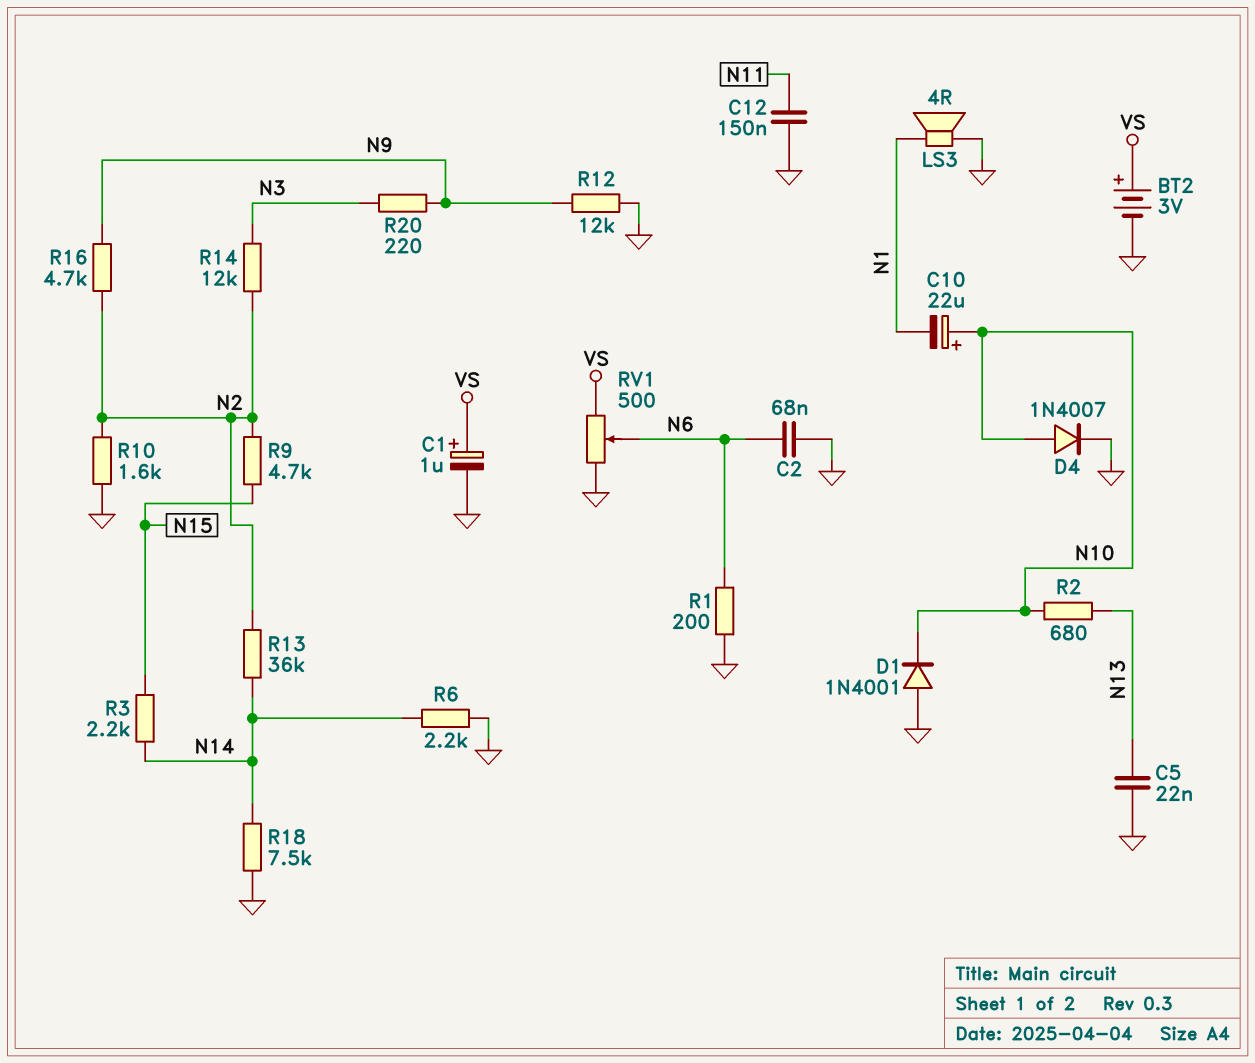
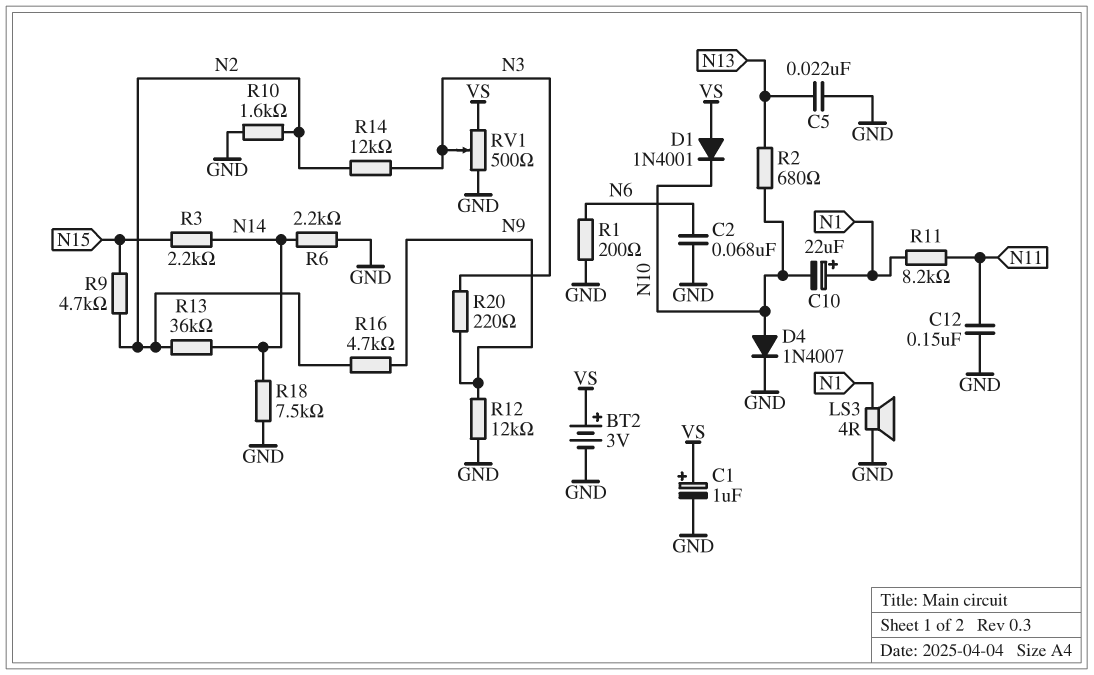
C10: 22uF (plus N10, minus N1) -> 22uF (plus N1, minus N10)
D1: diode 1N4001 (A GND, K N10) -> diode 1N4001 (A VS, K N10)
R11: none -> 8.2k (N1, N11)
RV1: 500 (GND, VS, wiper N6) -> 500 (GND, VS, wiper N3)

